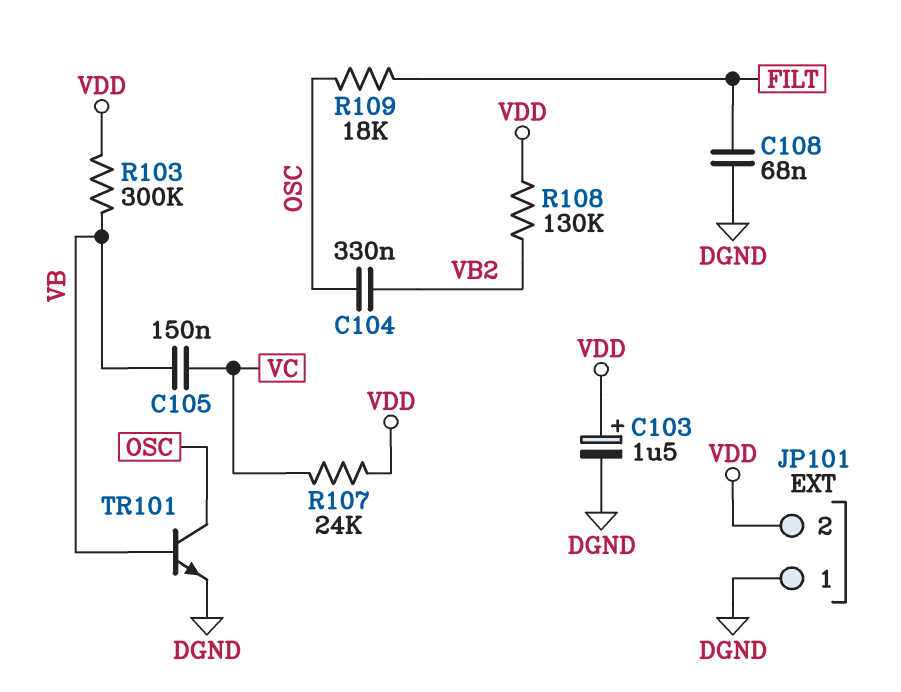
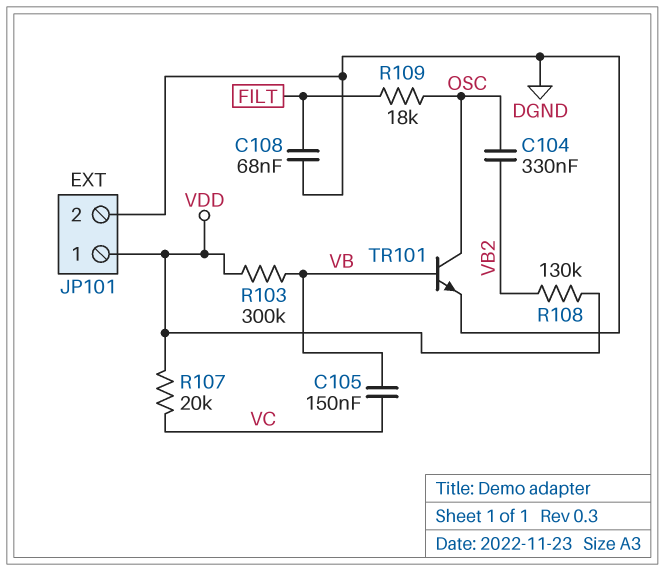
C103: 1.5uF (plus VDD, minus DGND) -> none
JP101 pin 1: DGND -> VDD
JP101 pin 2: VDD -> DGND
R107: 24k (VC, VDD) -> 20k (VC, VDD)

